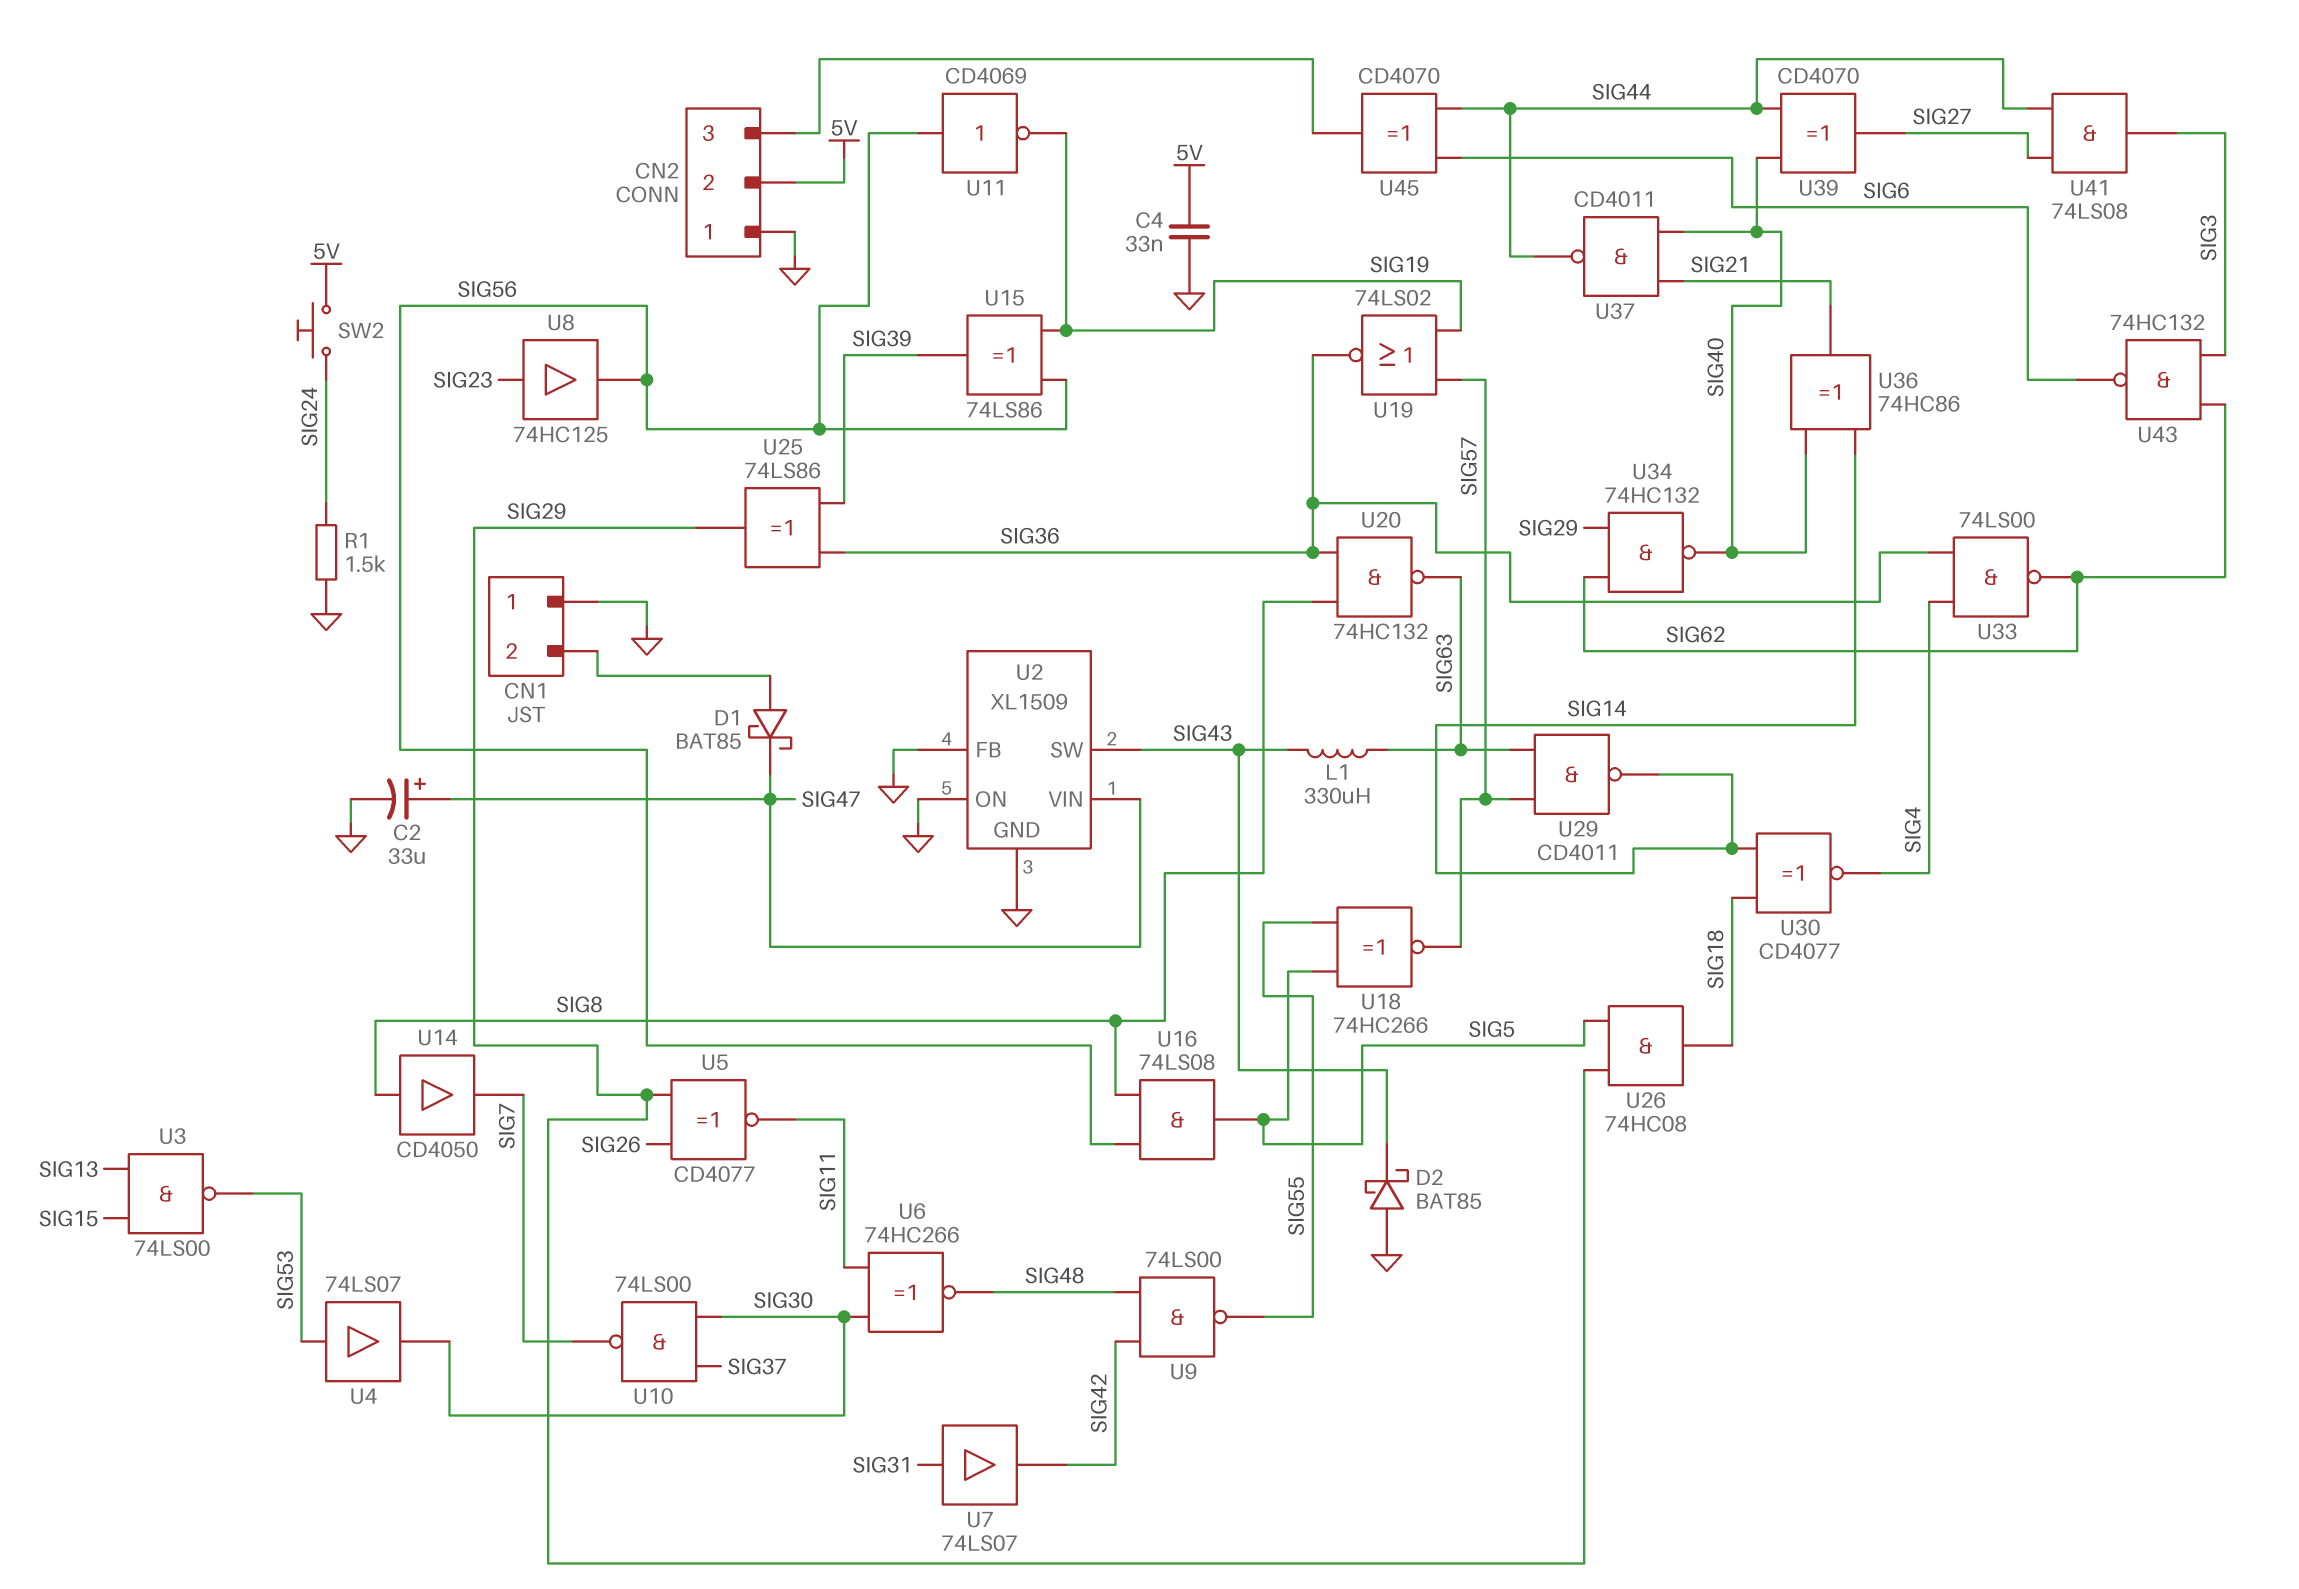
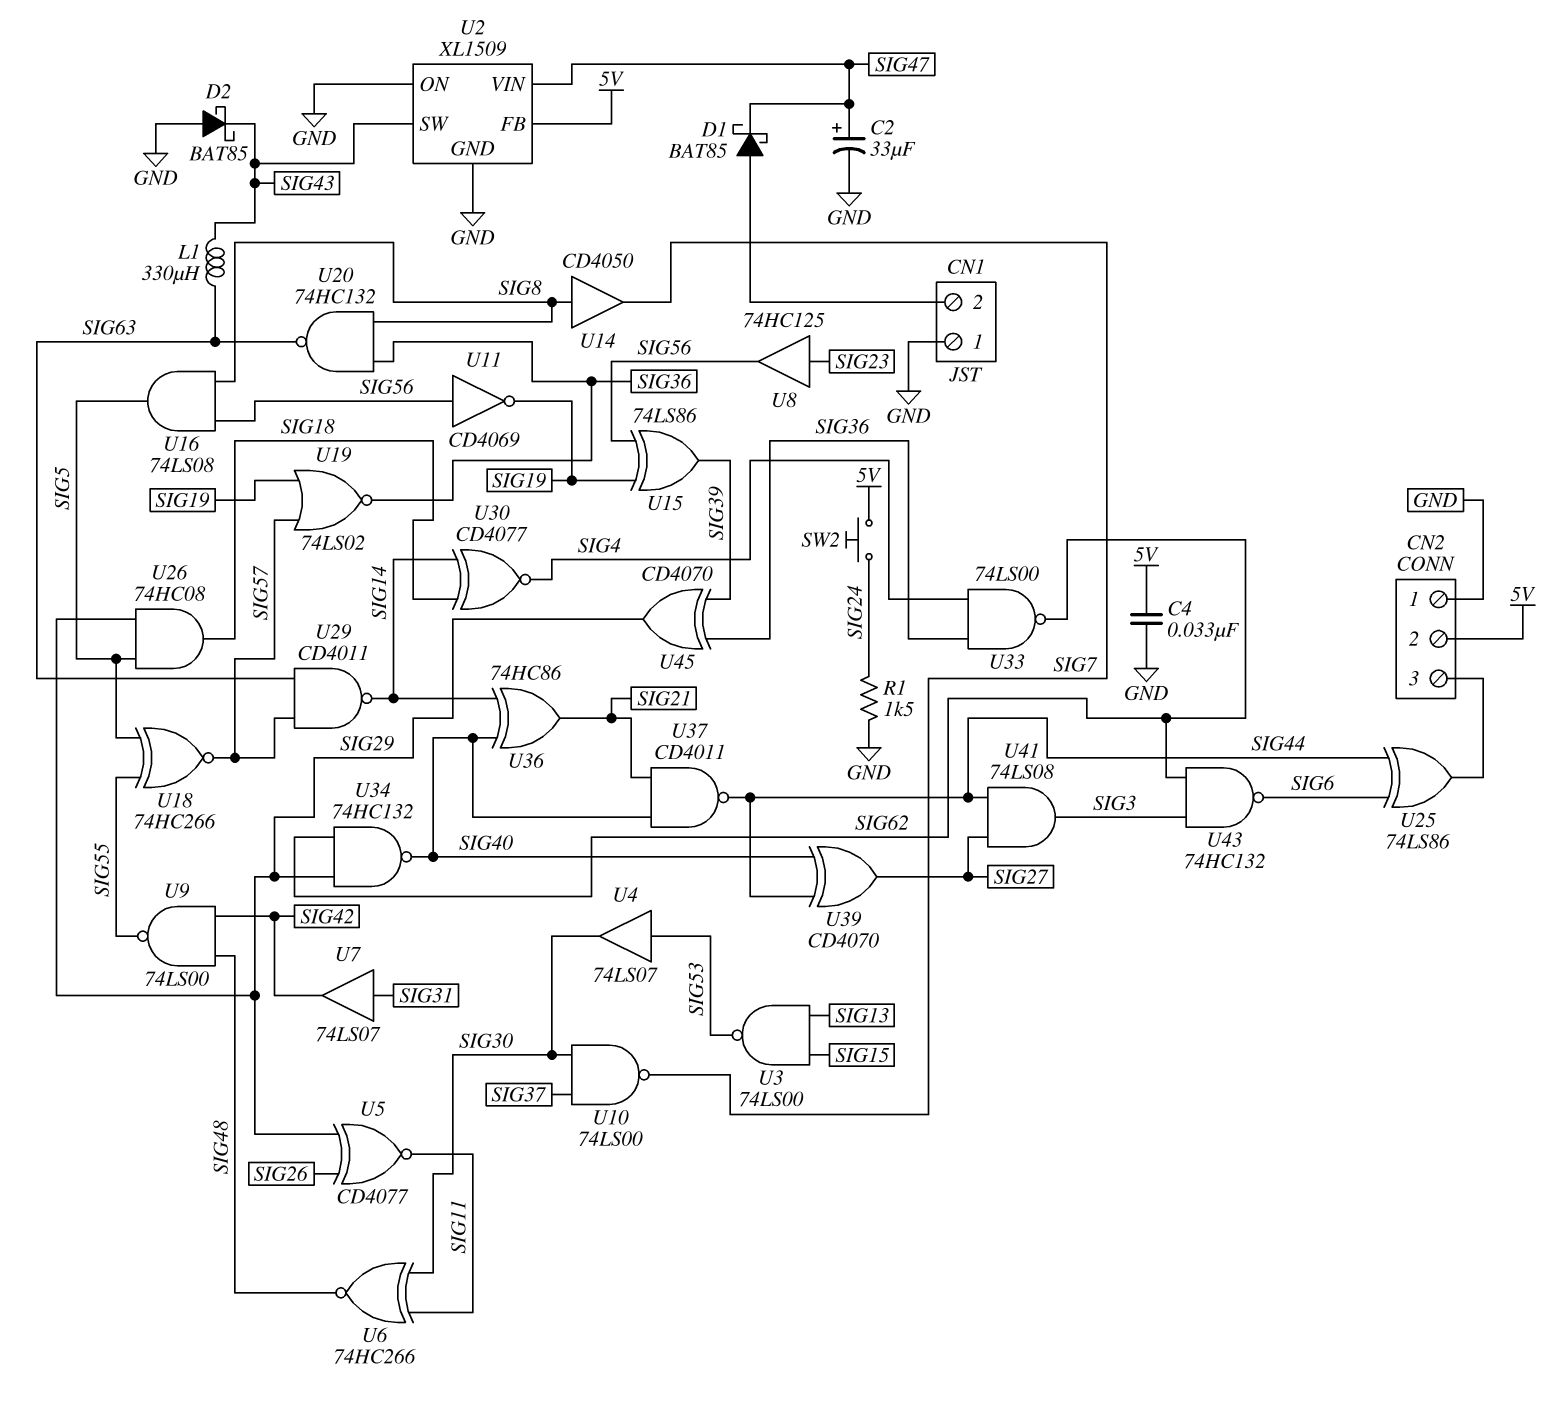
U2 pin FB: GND -> 5V
U25: XOR 74LS86 (in SIG36, in SIG39, out SIG29) -> XOR 74LS86 (in SIG6, in SIG44, out CN2/3)
U45: XOR CD4070 (in SIG6, in SIG44, out CN2/3) -> XOR CD4070 (in SIG36, in SIG39, out SIG29)

